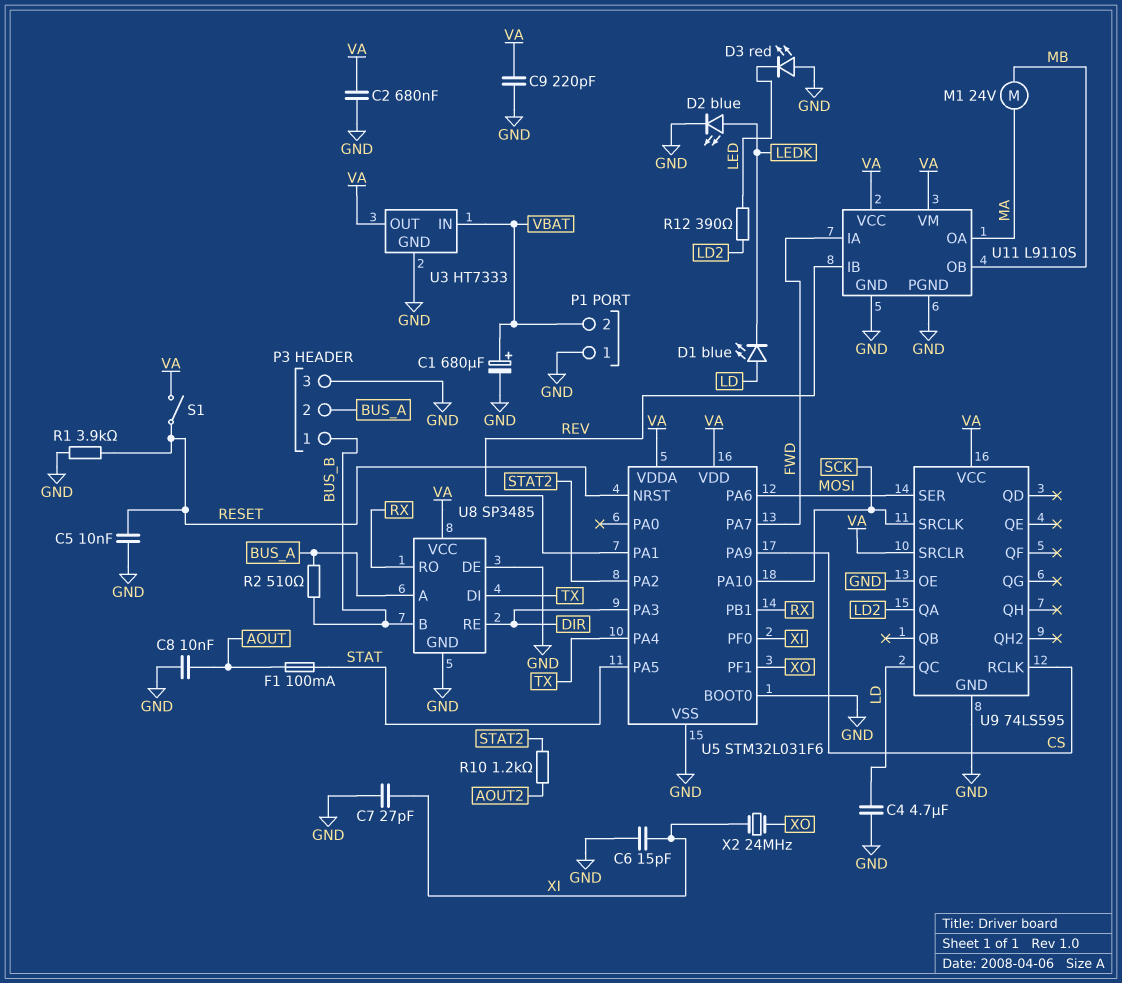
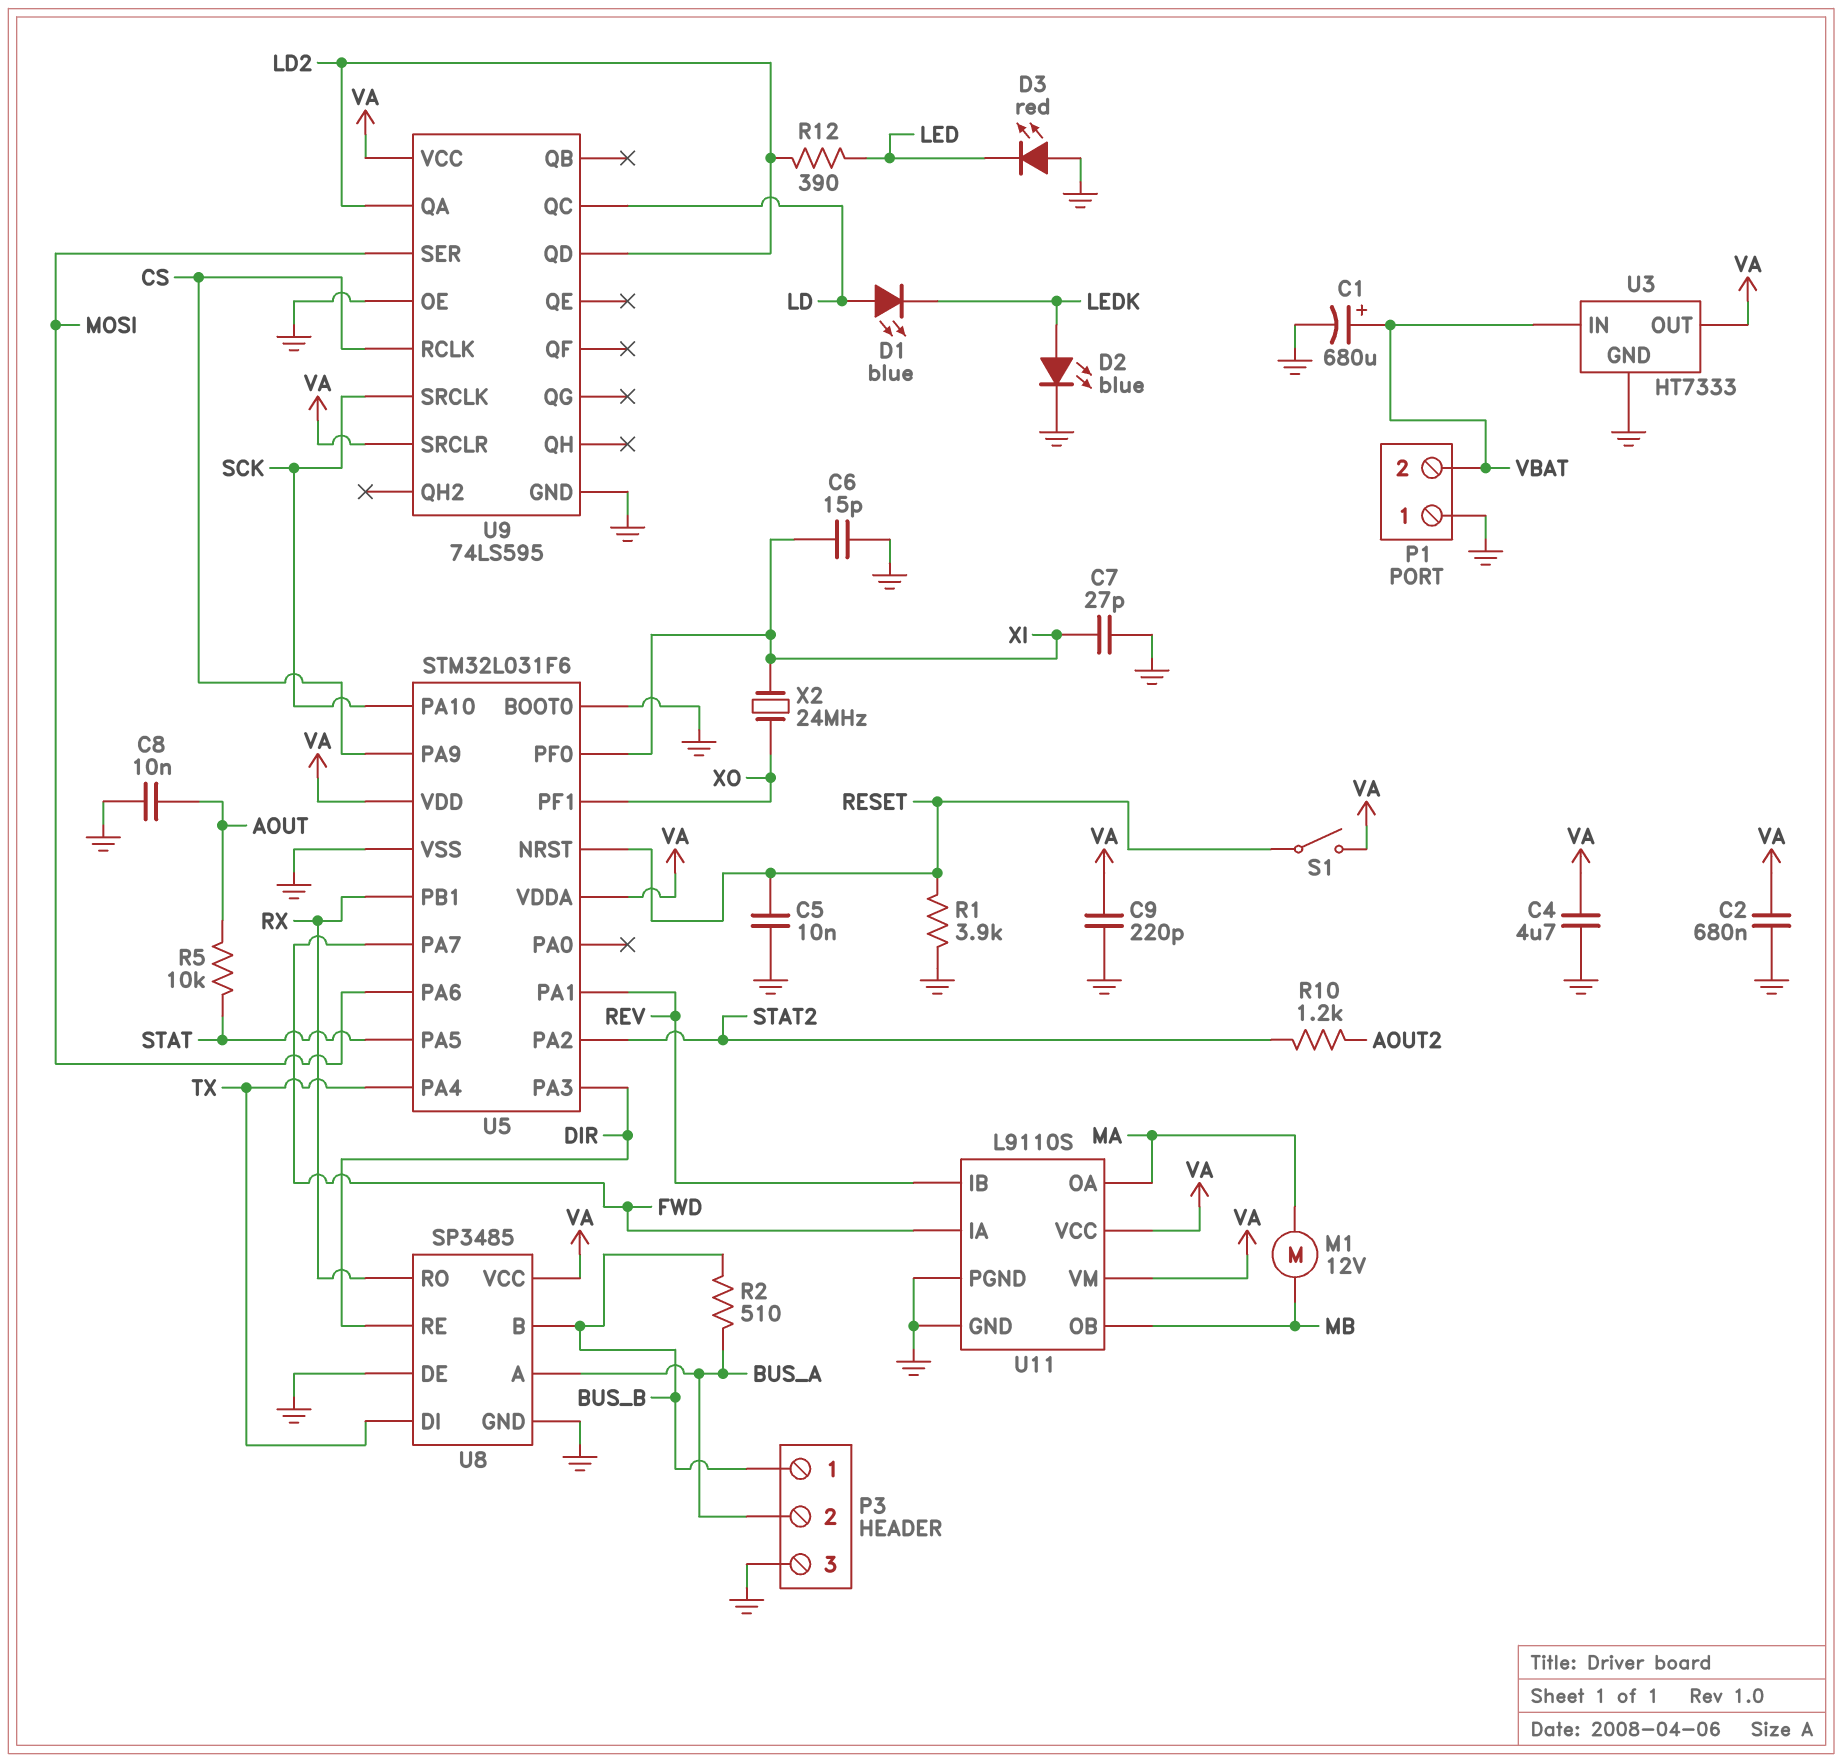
C4: 4.7uF (GND, LD) -> 4.7uF (GND, VA)
F1: 100mA (AOUT, STAT) -> none
M1: motor 24V (MA, MB) -> motor 12V (MA, MB)
R5: none -> 10k (AOUT, STAT)
U9 pin QD: none -> LD2

